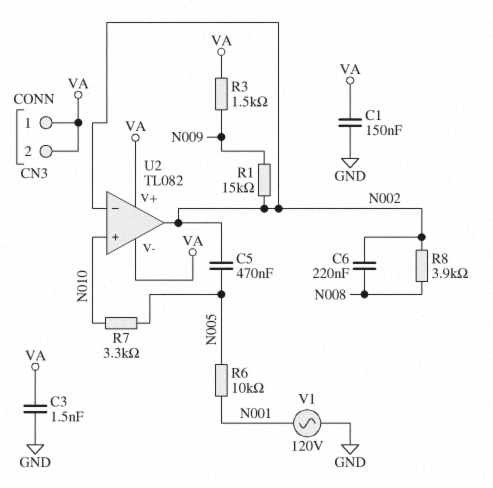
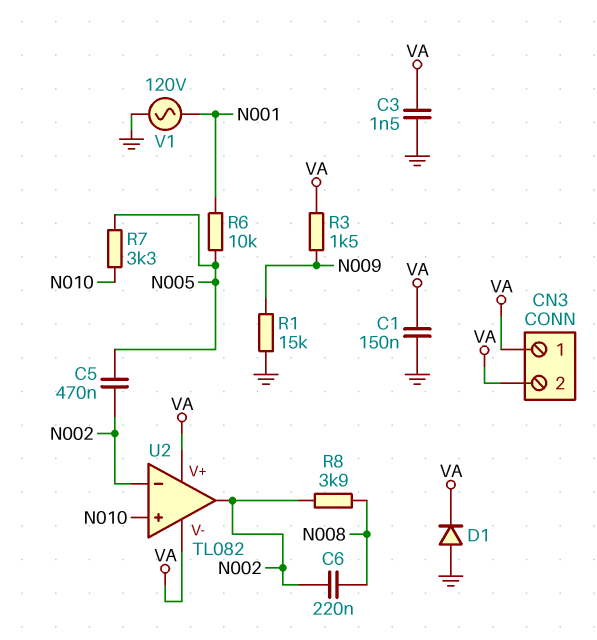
D1: none -> diode (A GND, K VA)
R1: 15k (N002, N009) -> 15k (GND, N009)

